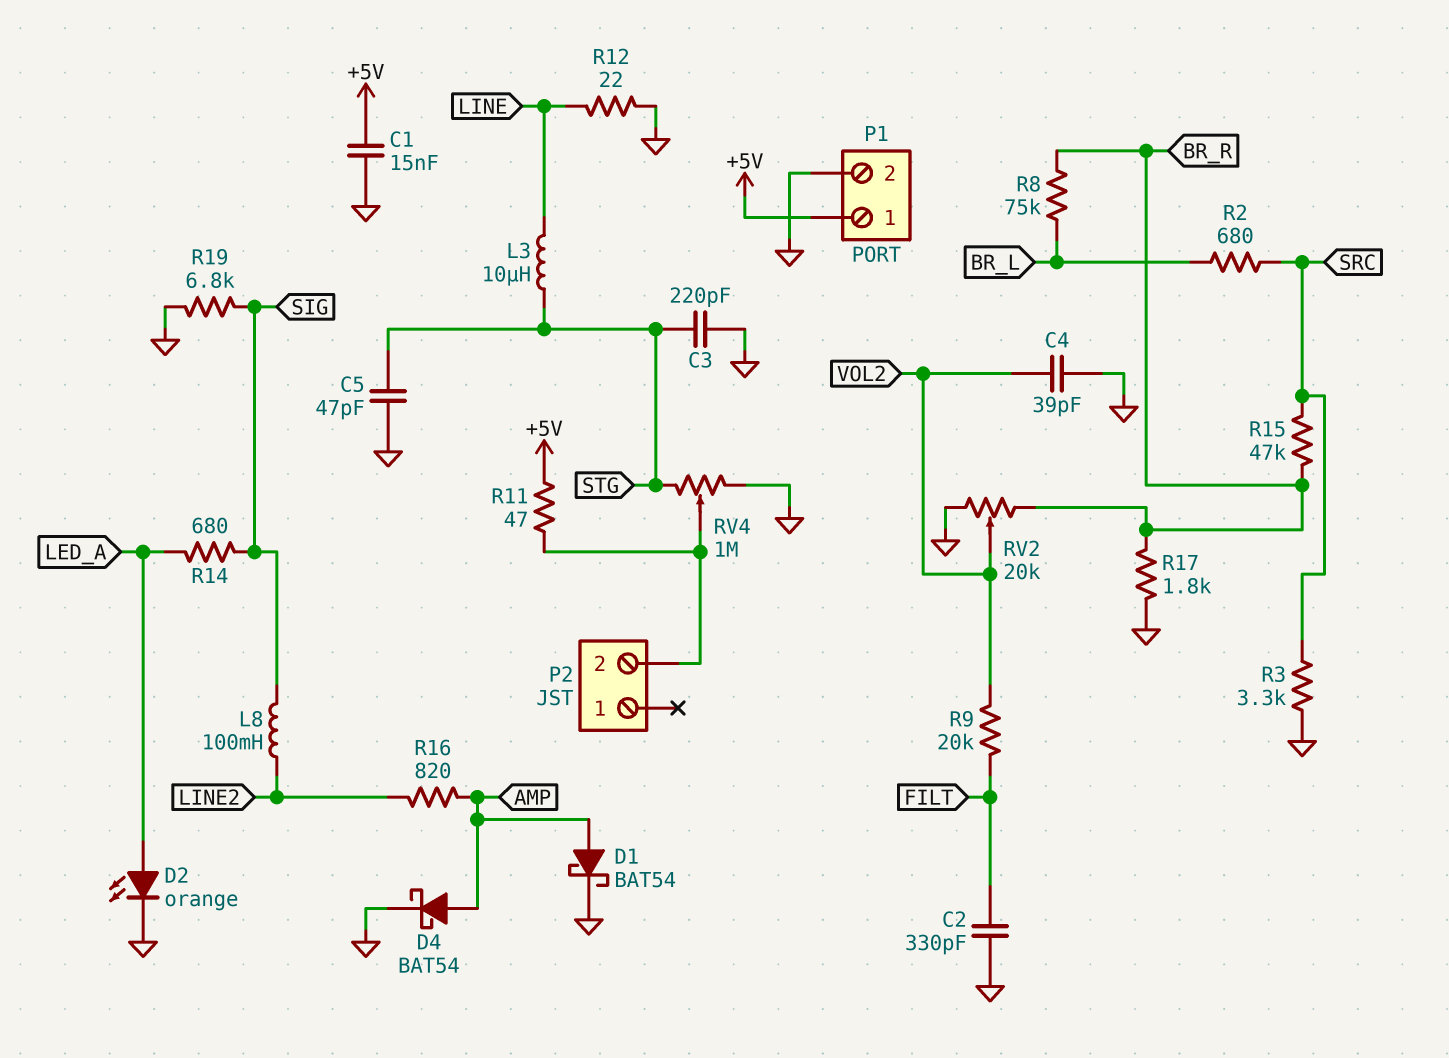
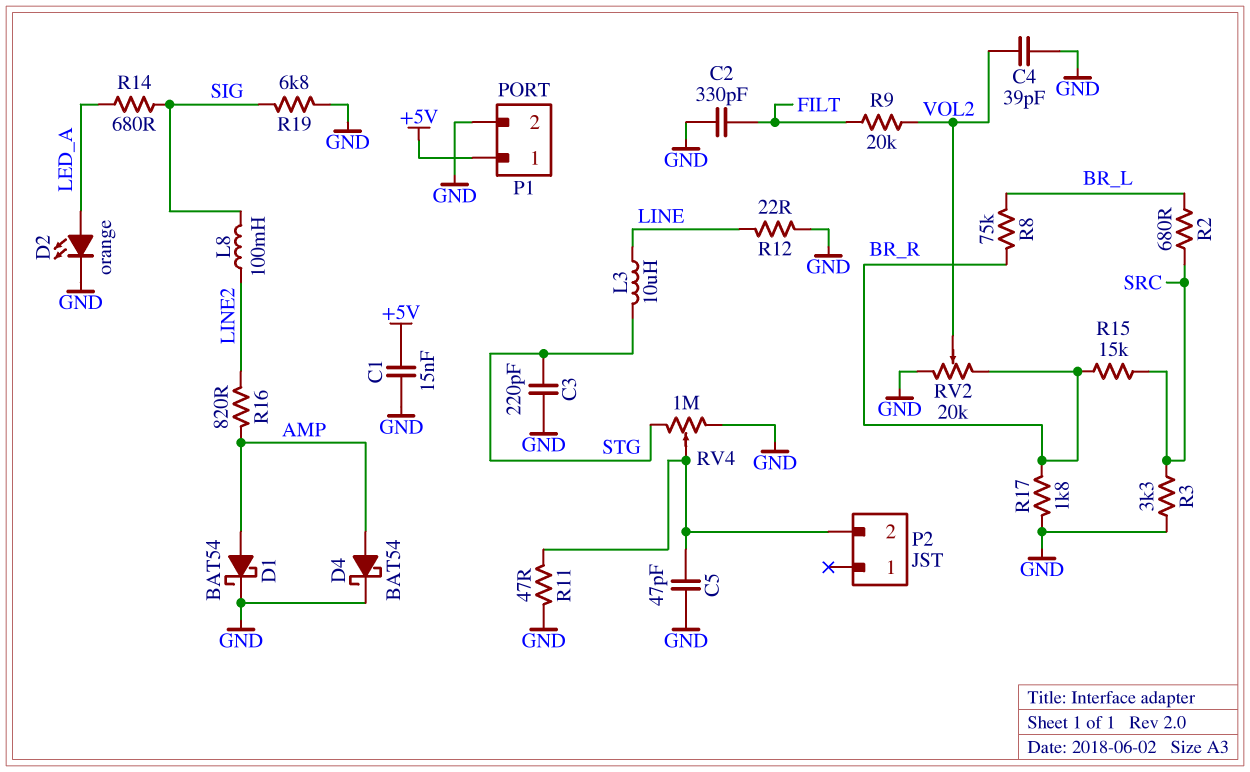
C5: 47pF (GND, STG) -> 47pF (GND, P2/2)
R11: 47 (+5V, P2/2) -> 47 (GND, P2/2)
R15: 47k (BR_R, SRC) -> 15k (BR_R, SRC)

